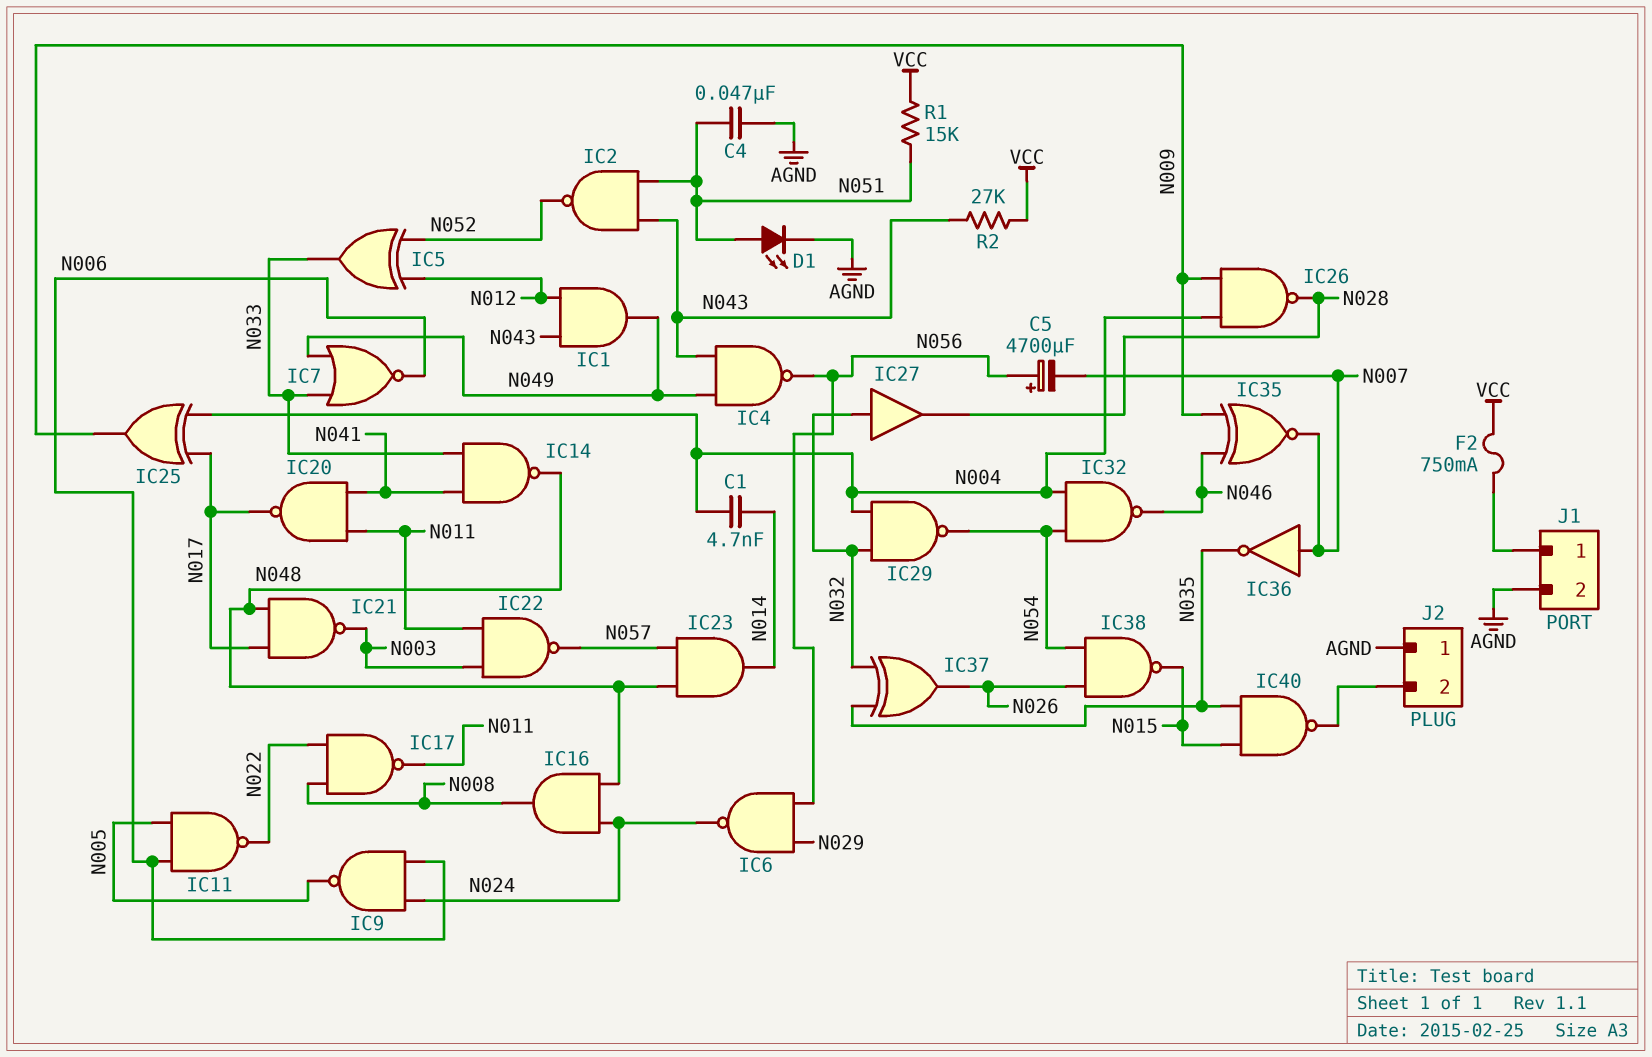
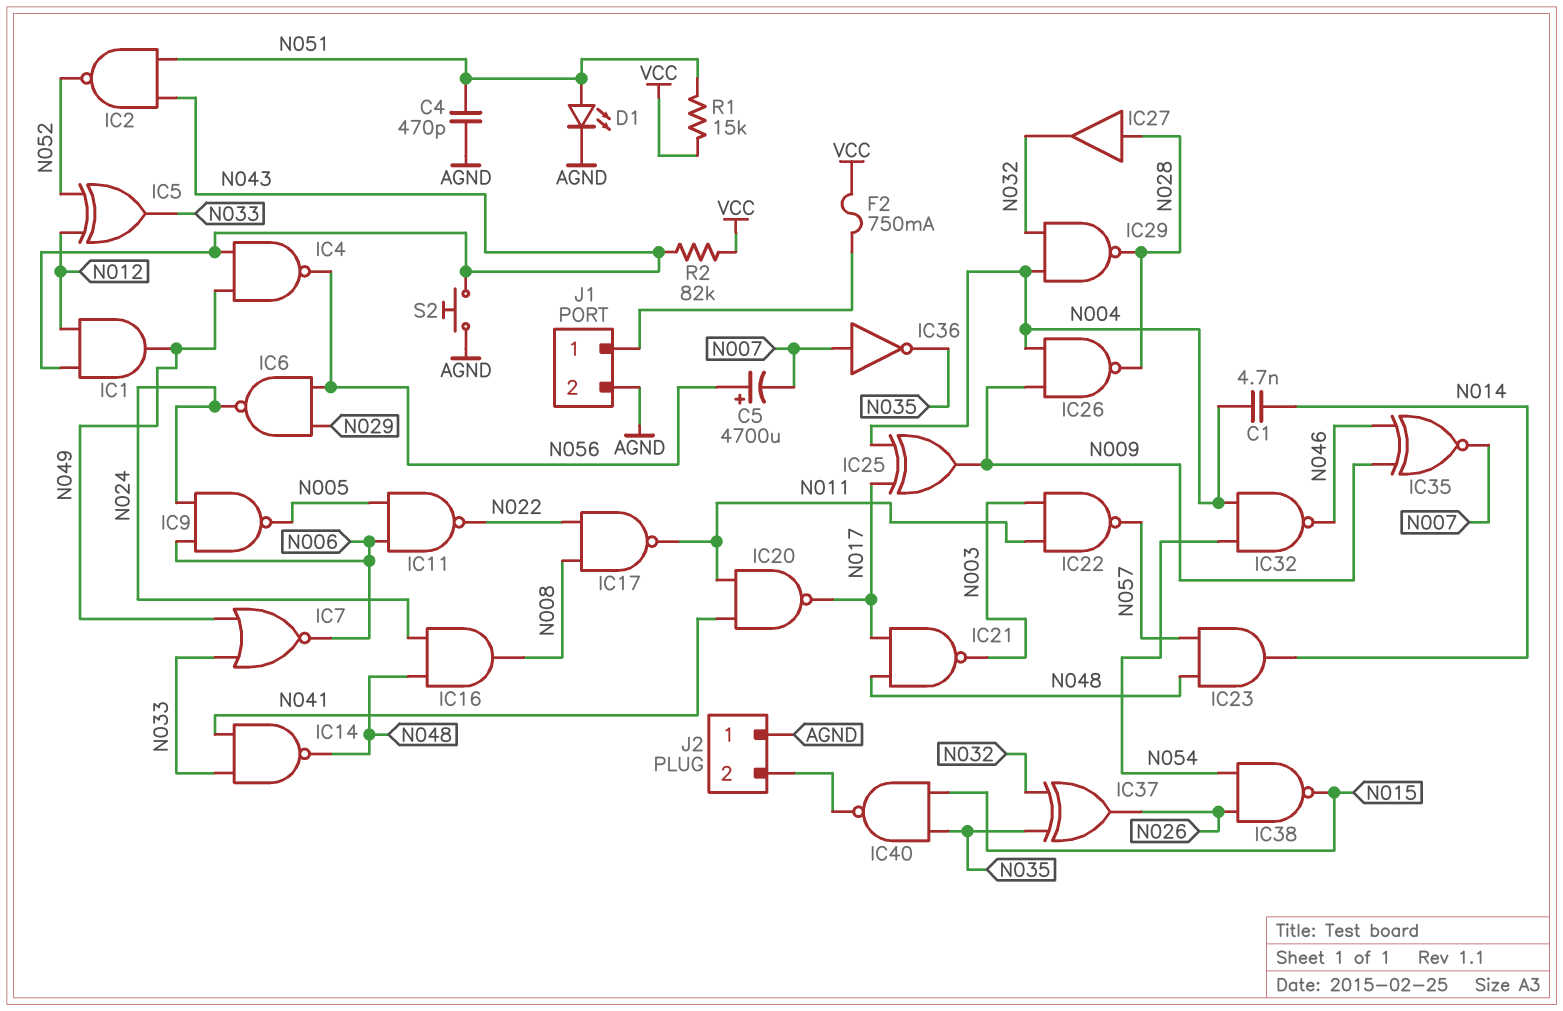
C4: 47nF (AGND, N051) -> 470pF (AGND, N051)
IC27: buffer (in N032, out N028) -> buffer (in N028, out N032)
IC29: NAND (in N004, in N032, out N054) -> NAND (in N004, in N032, out N028)
R2: 27k (N043, VCC) -> 82k (N043, VCC)
S2: none -> button (AGND, N043)

